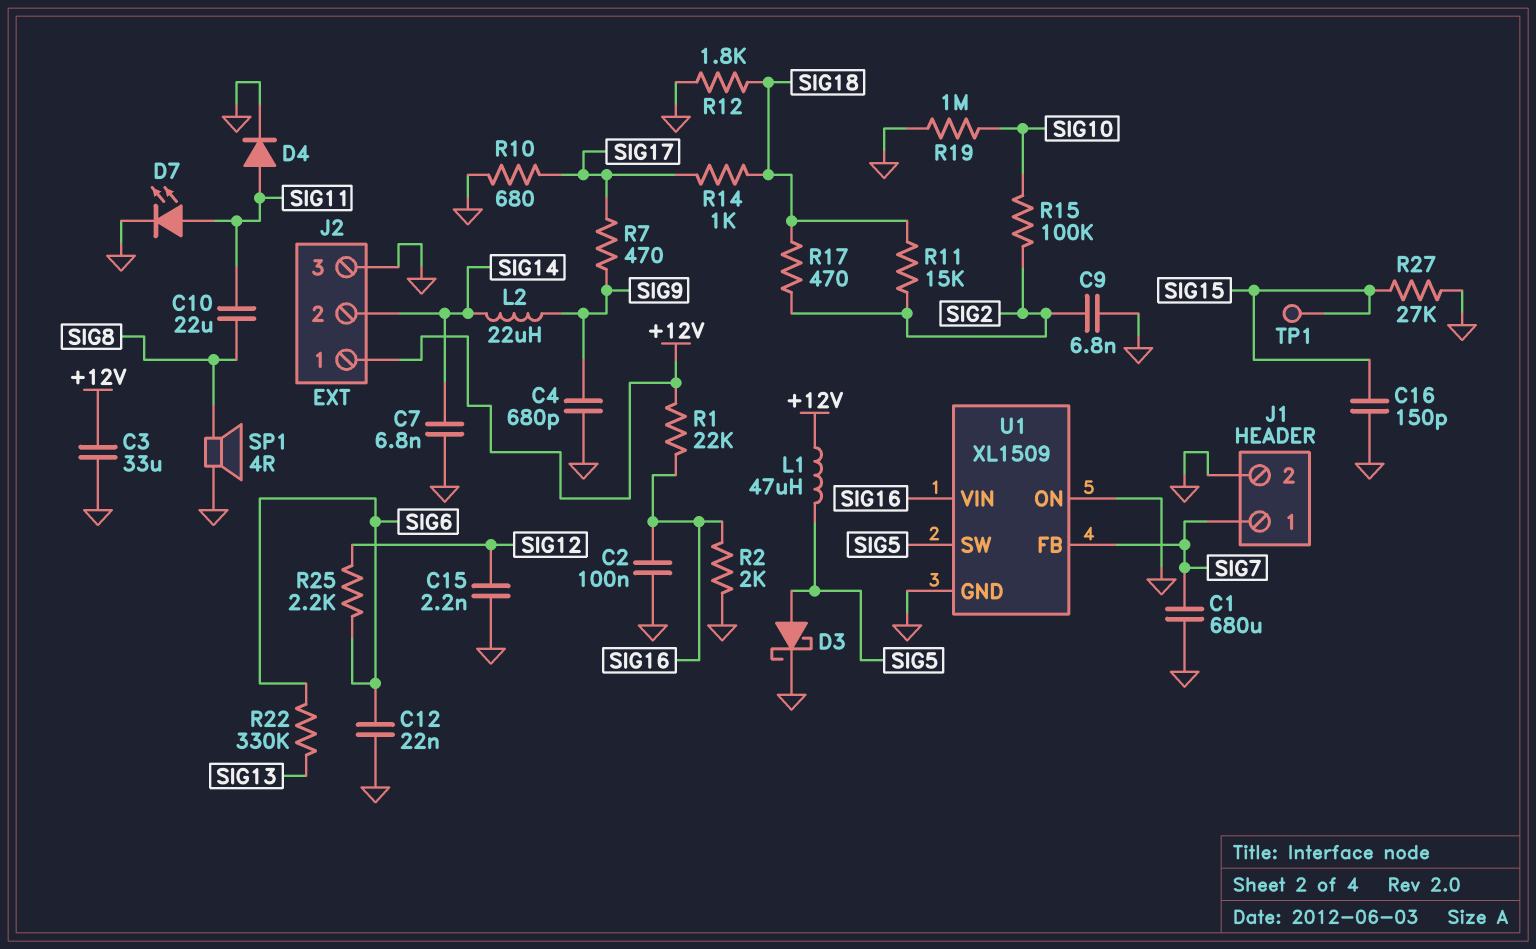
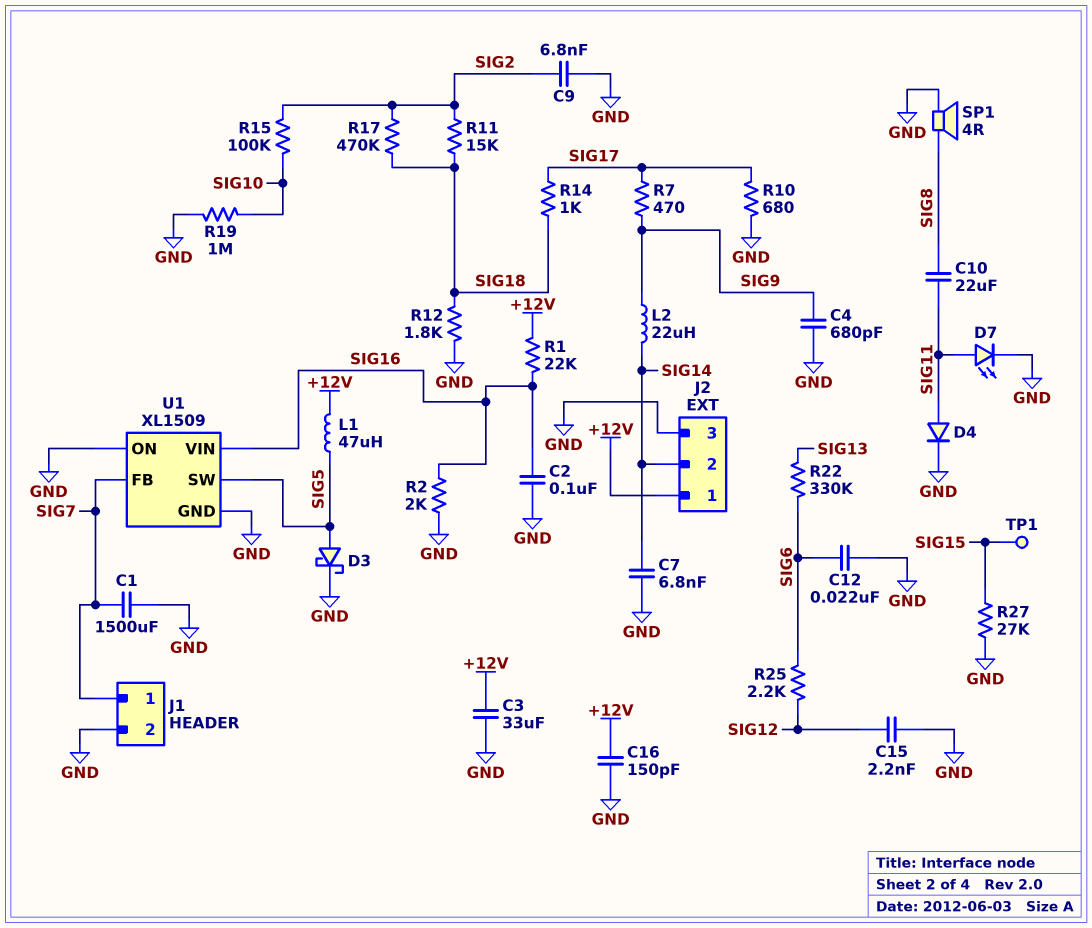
C1: 680uF (GND, SIG7) -> 1500uF (GND, SIG7)
C16: 150pF (GND, SIG15) -> 150pF (+12V, GND)
R17: 470 (SIG2, SIG18) -> 470k (SIG2, SIG18)

